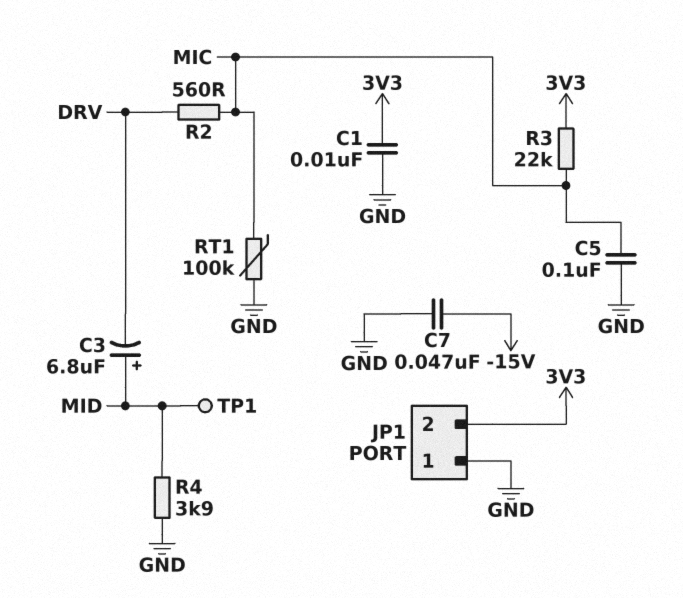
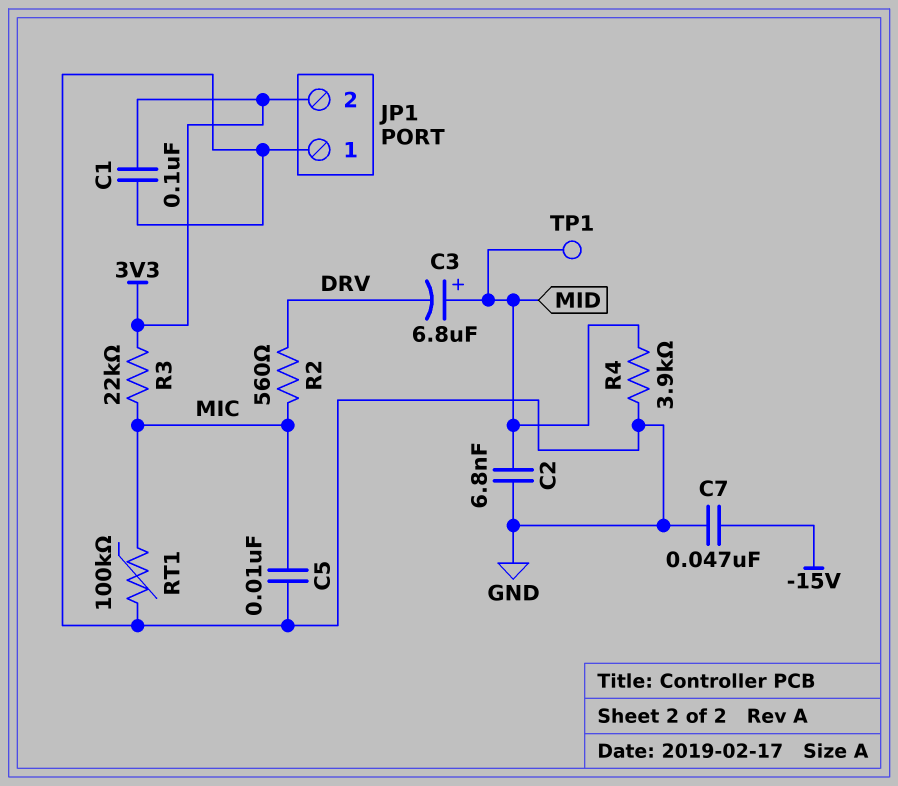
C1: 10nF (3V3, GND) -> 100nF (3V3, GND)
C2: none -> 6.8nF (GND, MID)
C5: 100nF (GND, MIC) -> 10nF (GND, MIC)

